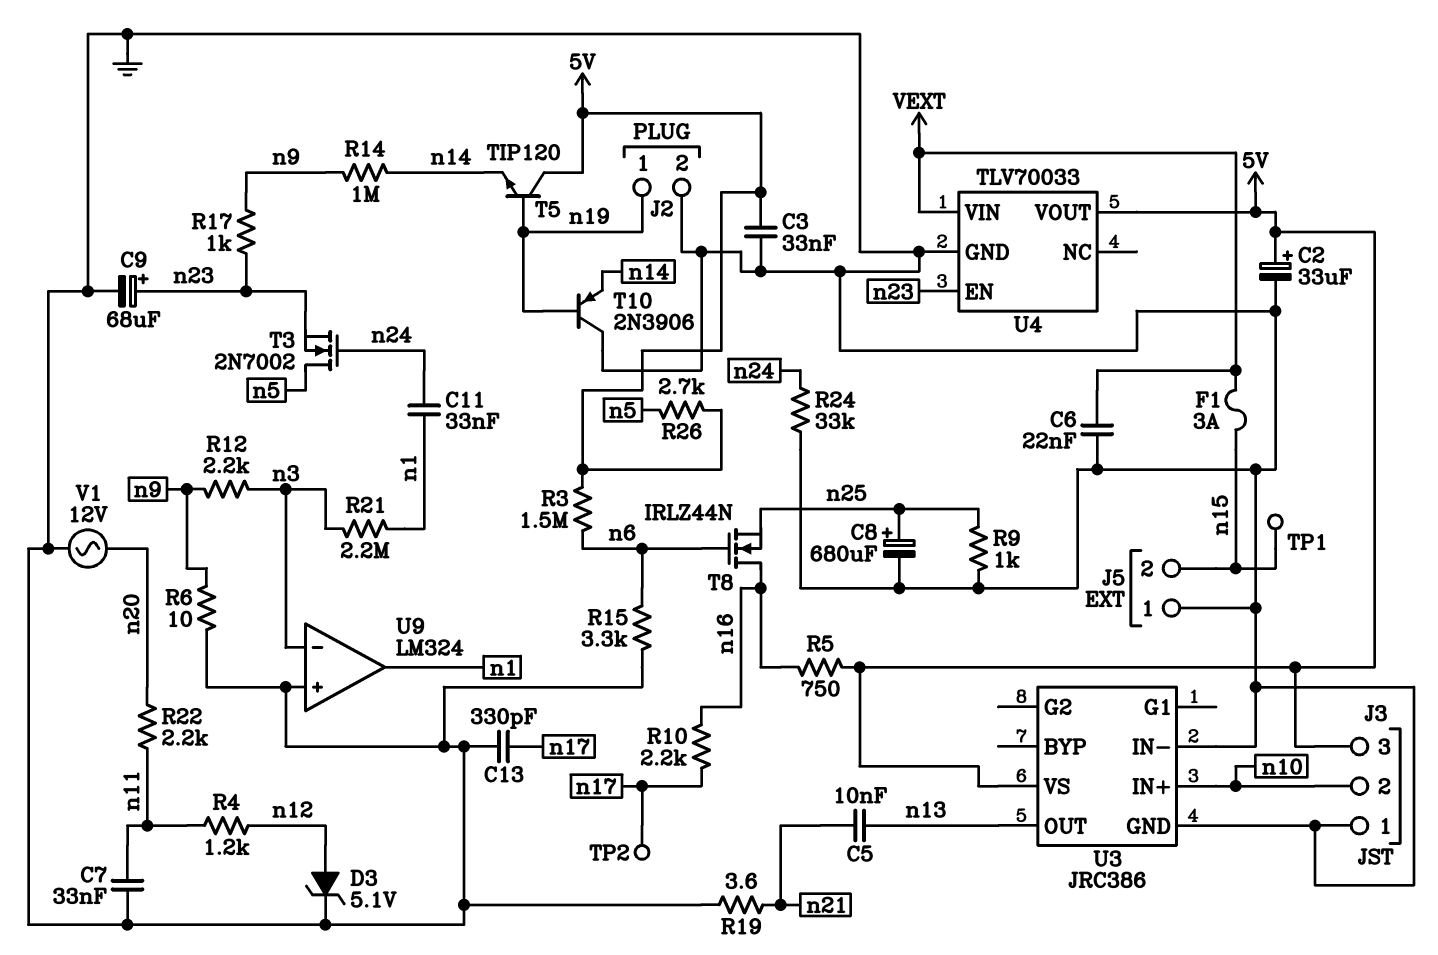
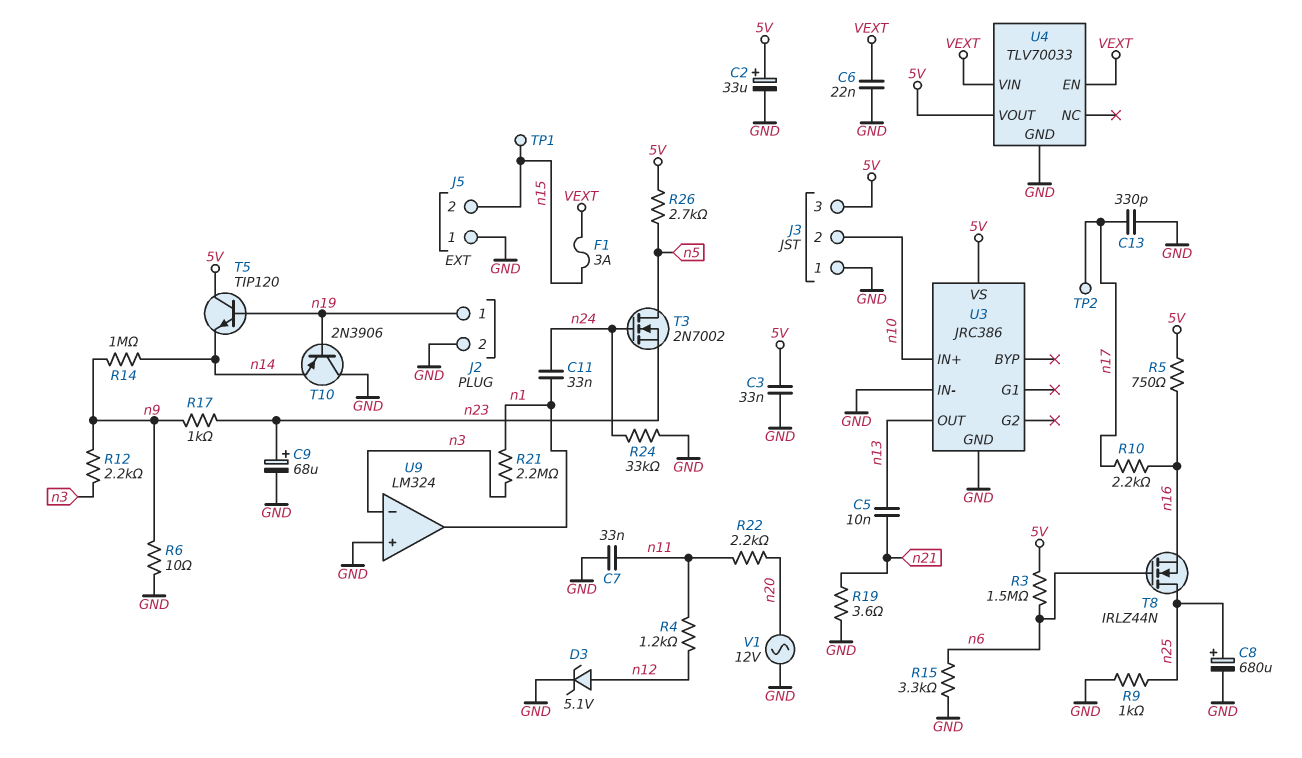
T8: NMOS IRLZ44N (G n6, D n16, S n25) -> NMOS IRLZ44N (G n6, D n25, S n16)
U4 pin EN: n23 -> VEXT

